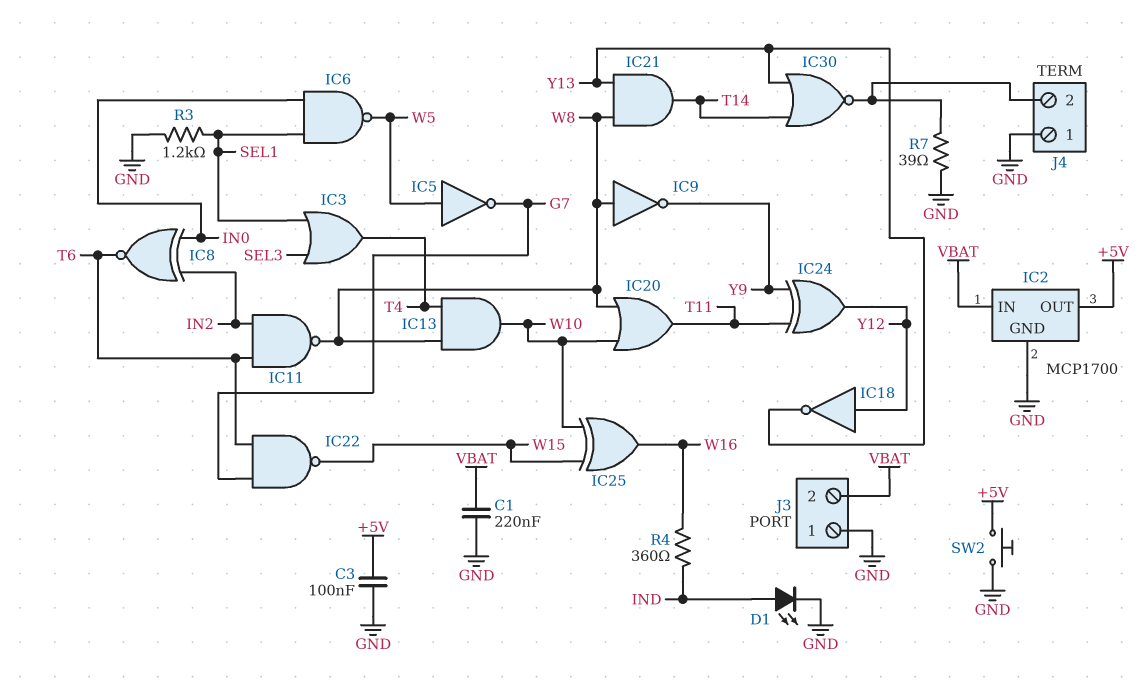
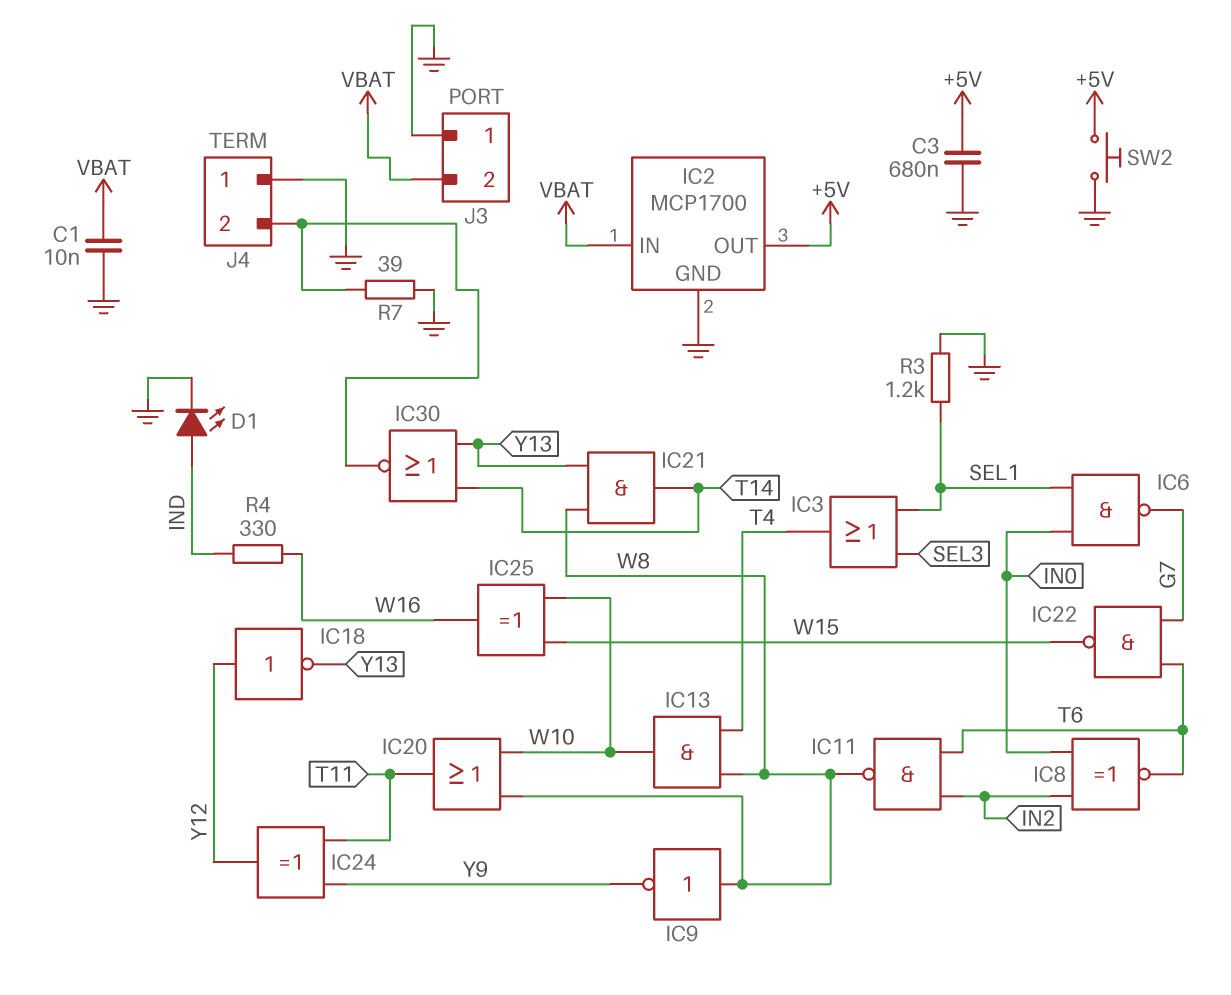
C1: 220nF (GND, VBAT) -> 10nF (GND, VBAT)
C3: 100nF (+5V, GND) -> 680nF (+5V, GND)
IC5: NOT (in W5, out G7) -> none
IC6: NAND (in IN0, in SEL1, out W5) -> NAND (in IN0, in SEL1, out G7)
R4: 360 (IND, W16) -> 330 (IND, W16)

